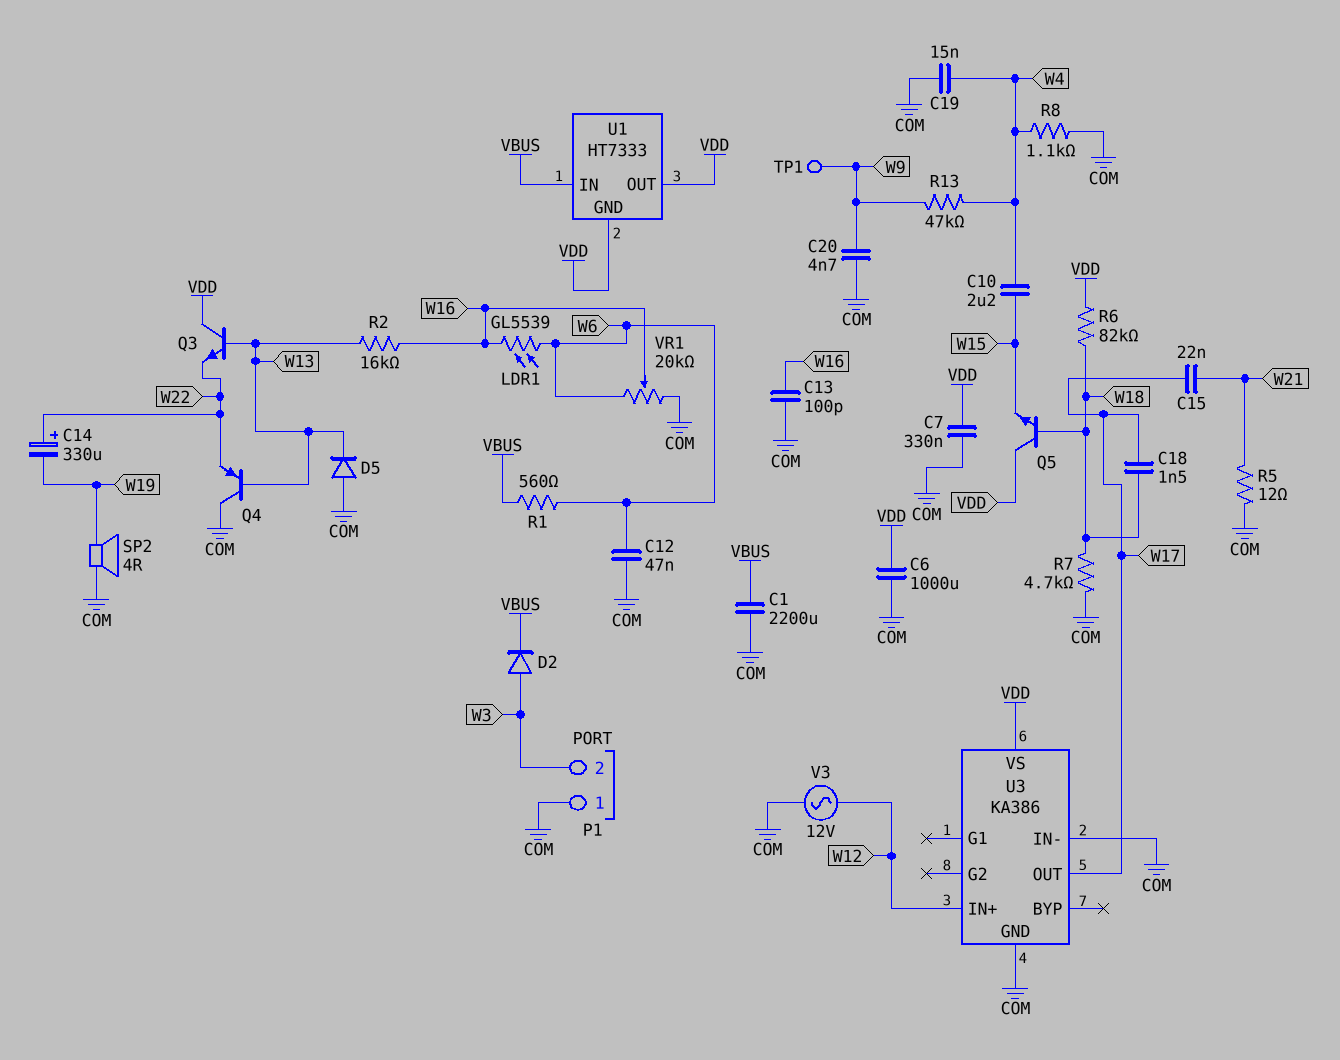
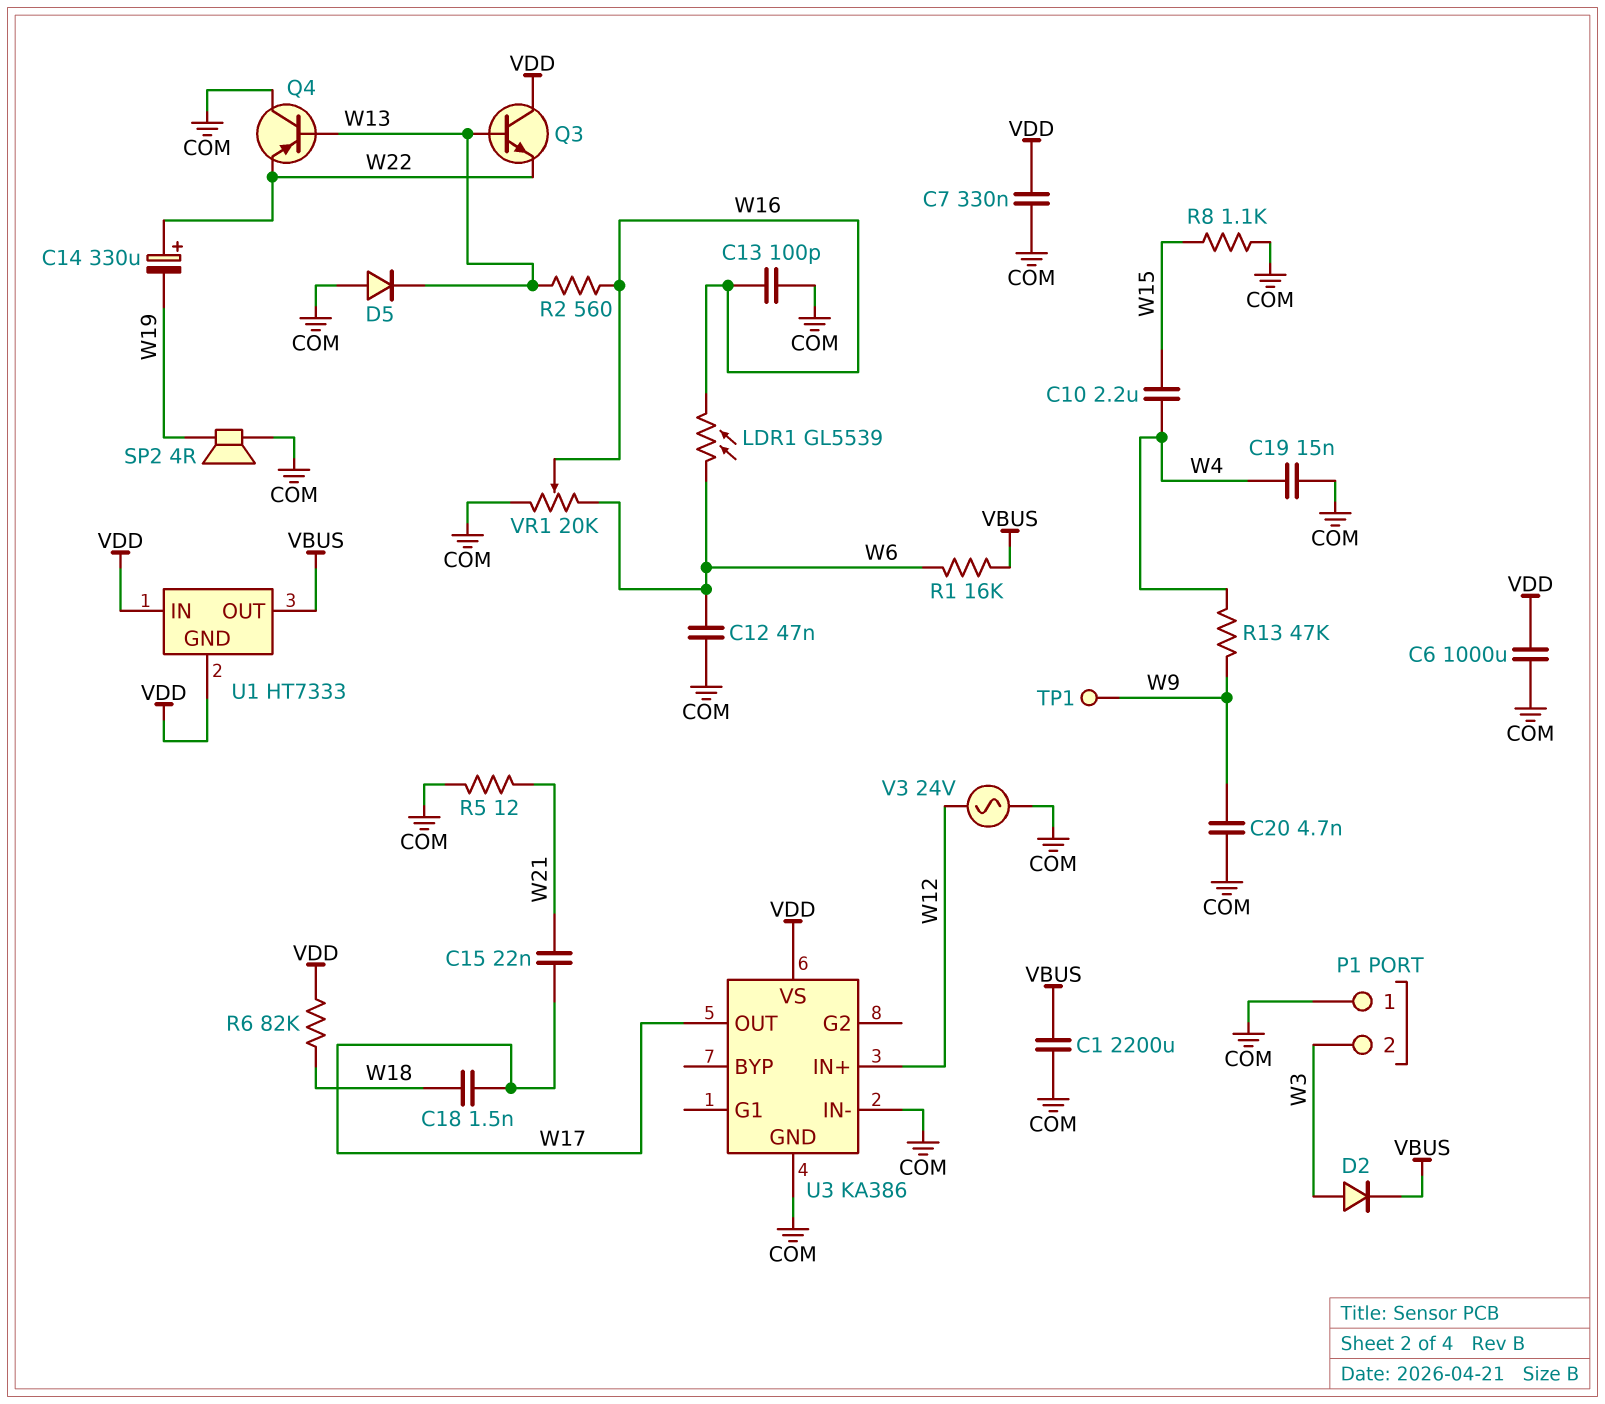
Q5: NPN (B W18, C VDD, E W15) -> none
R1: 560 (VBUS, W6) -> 16k (VBUS, W6)
R2: 16k (W13, W16) -> 560 (W13, W16)
R7: 4.7k (COM, W18) -> none
R8: 1.1k (COM, W4) -> 1.1k (COM, W15)
U1 pin IN: VBUS -> VDD
U1 pin OUT: VDD -> VBUS
V3: AC 12V (COM, W12) -> AC 24V (COM, W12)

